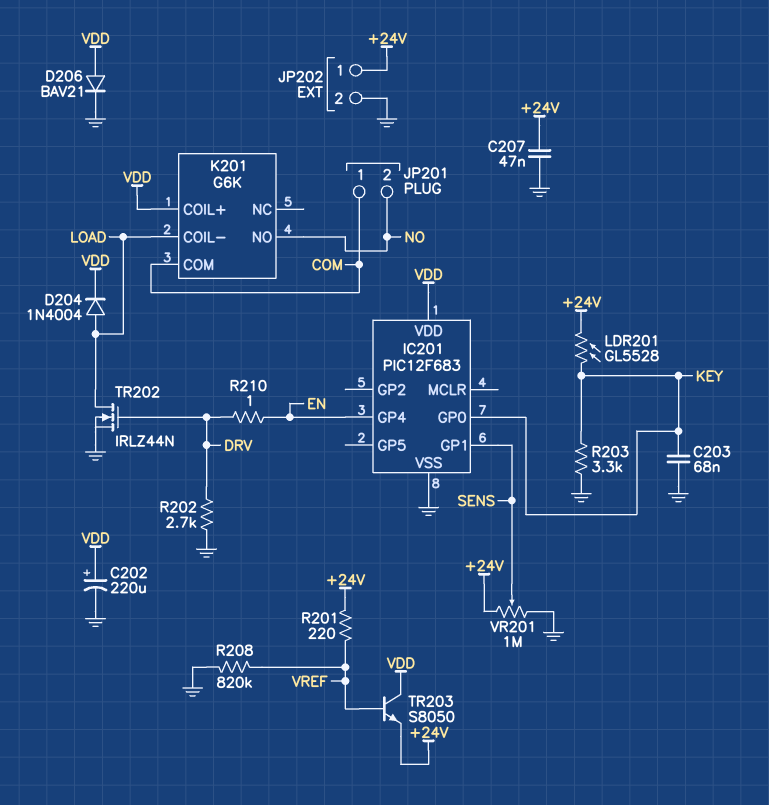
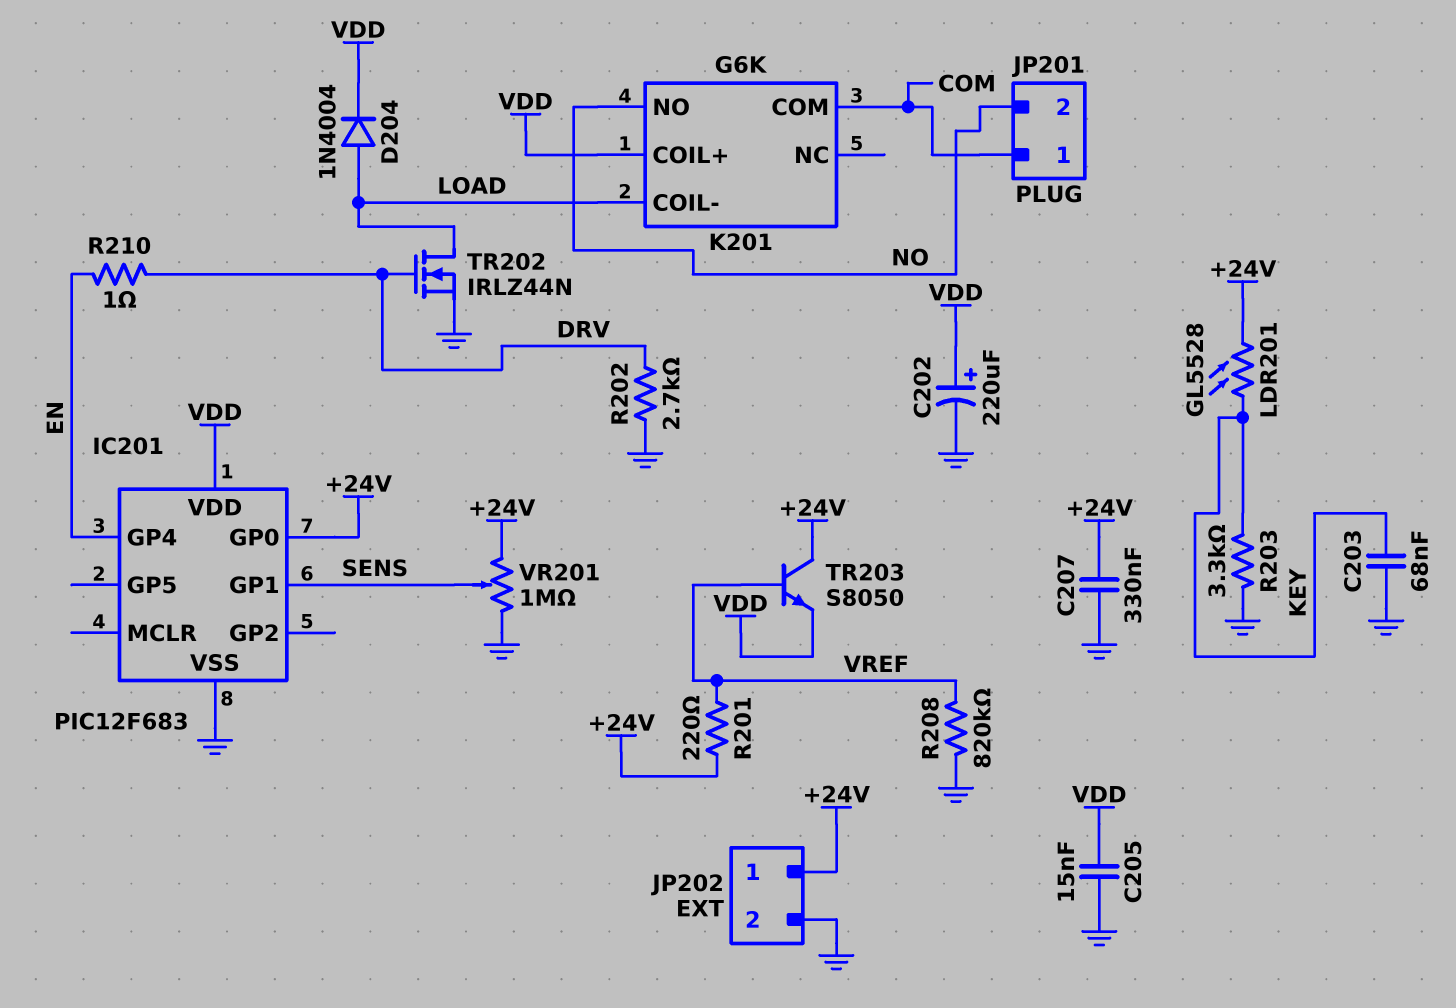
C205: none -> 15nF (GND, VDD)
C207: 47nF (+24V, GND) -> 330nF (+24V, GND)
D206: diode BAV21 (A VDD, K GND) -> none
IC201 pin GP0: KEY -> +24V
TR203: NPN S8050 (B VREF, C VDD, E +24V) -> NPN S8050 (B VREF, C +24V, E VDD)

